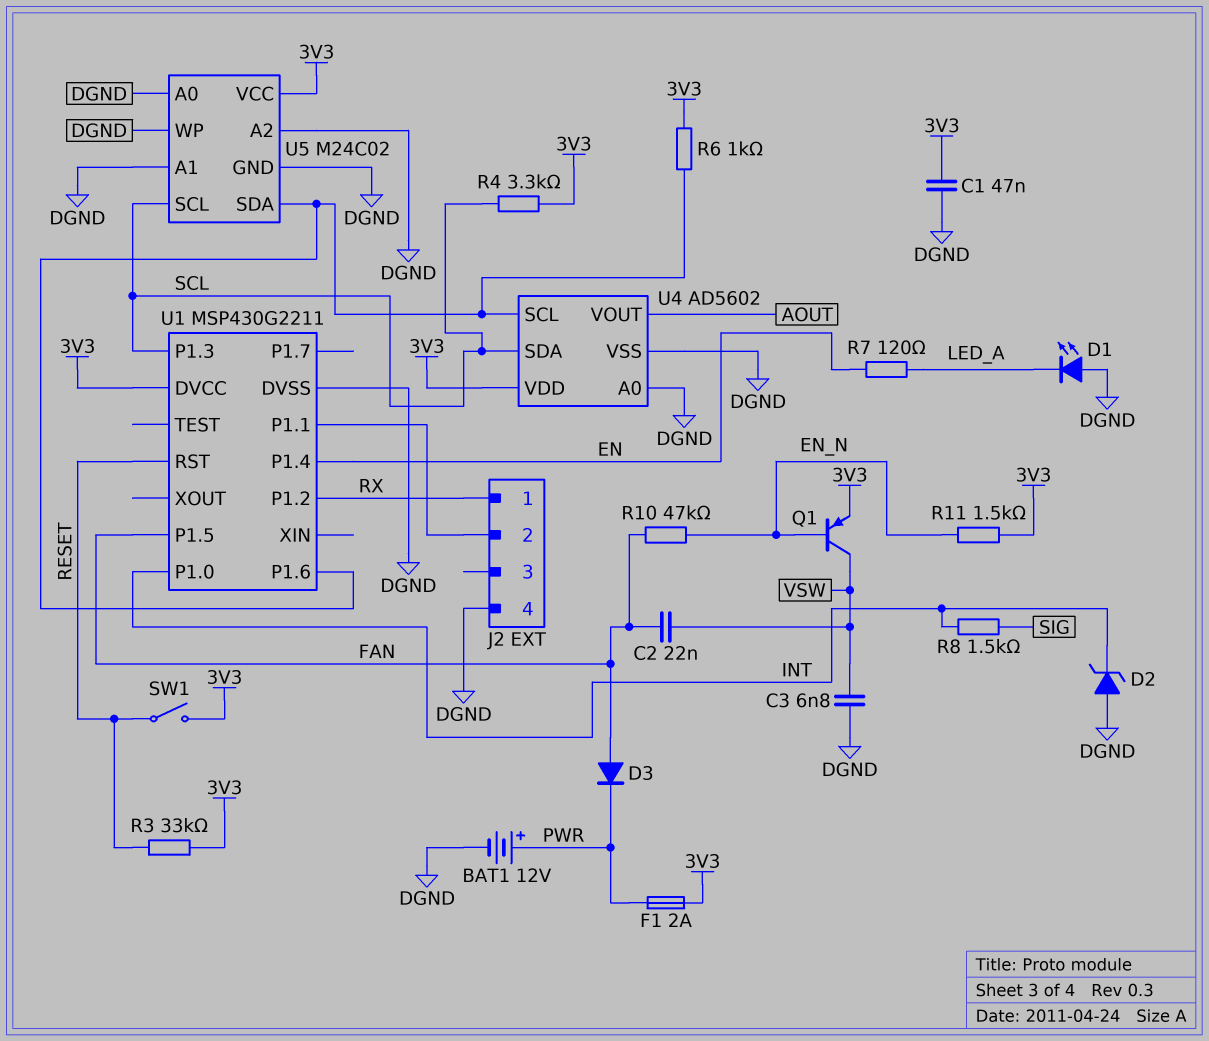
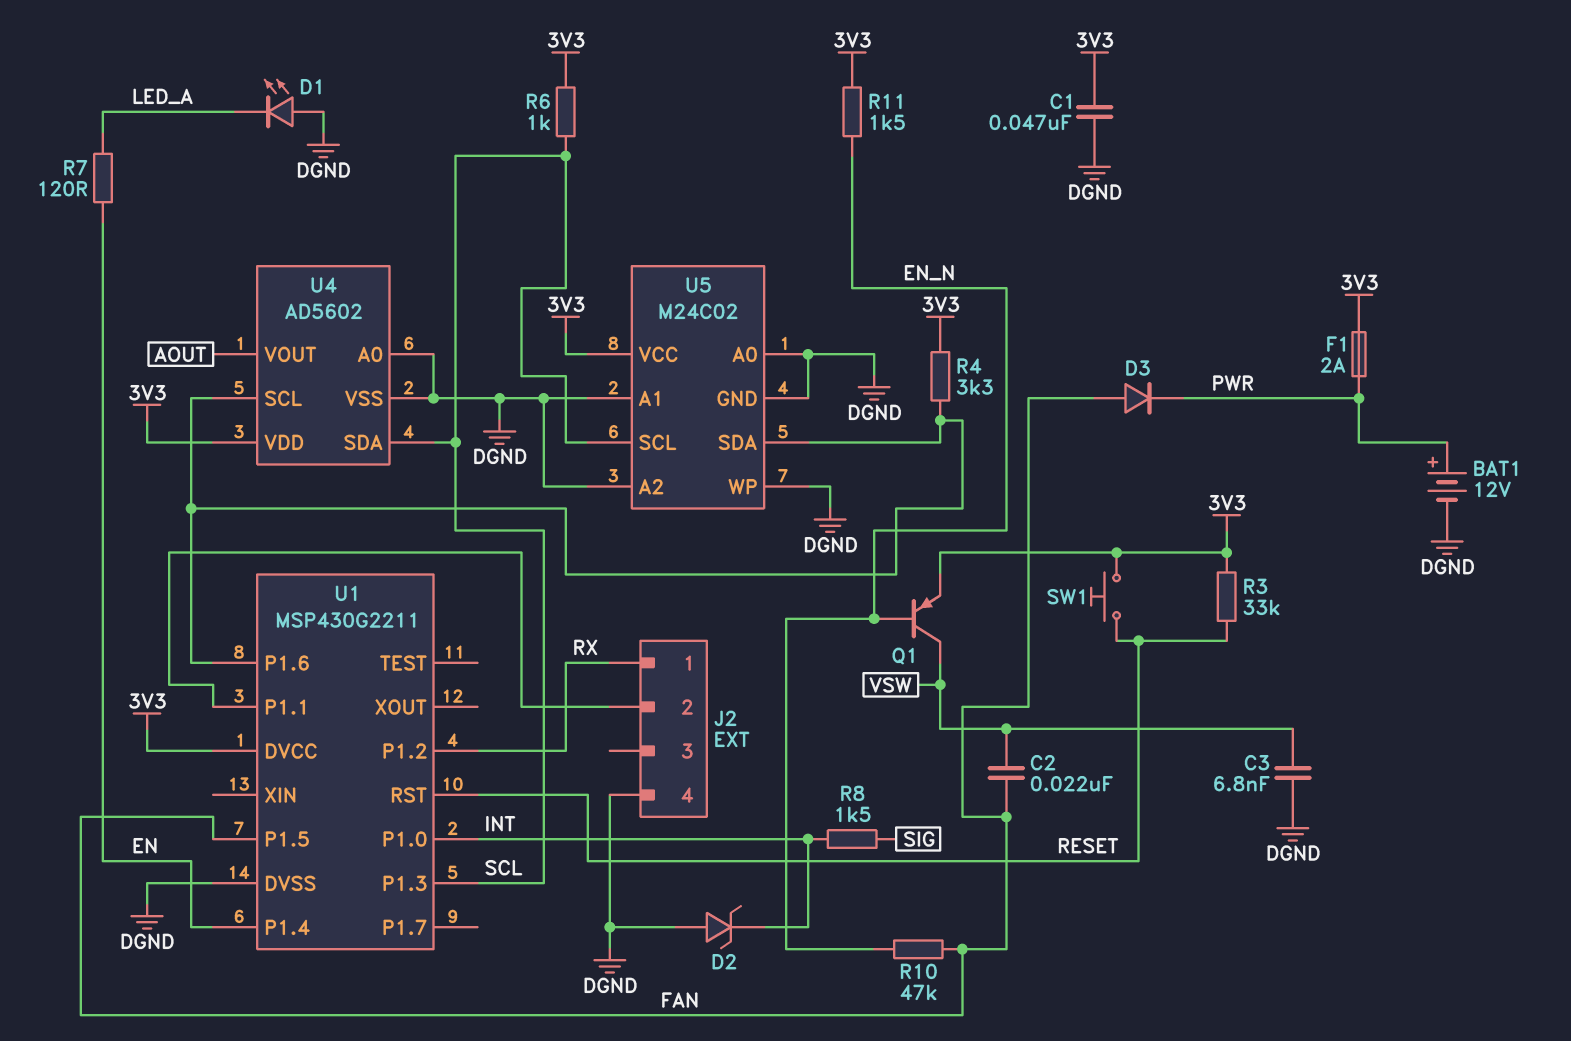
R4: 3.3k (3V3, SCL) -> 3.3k (3V3, U1/P1.6)
R6: 1k (3V3, U1/P1.6) -> 1k (3V3, SCL)
SW1: switch (3V3, RESET) -> button (3V3, RESET)

